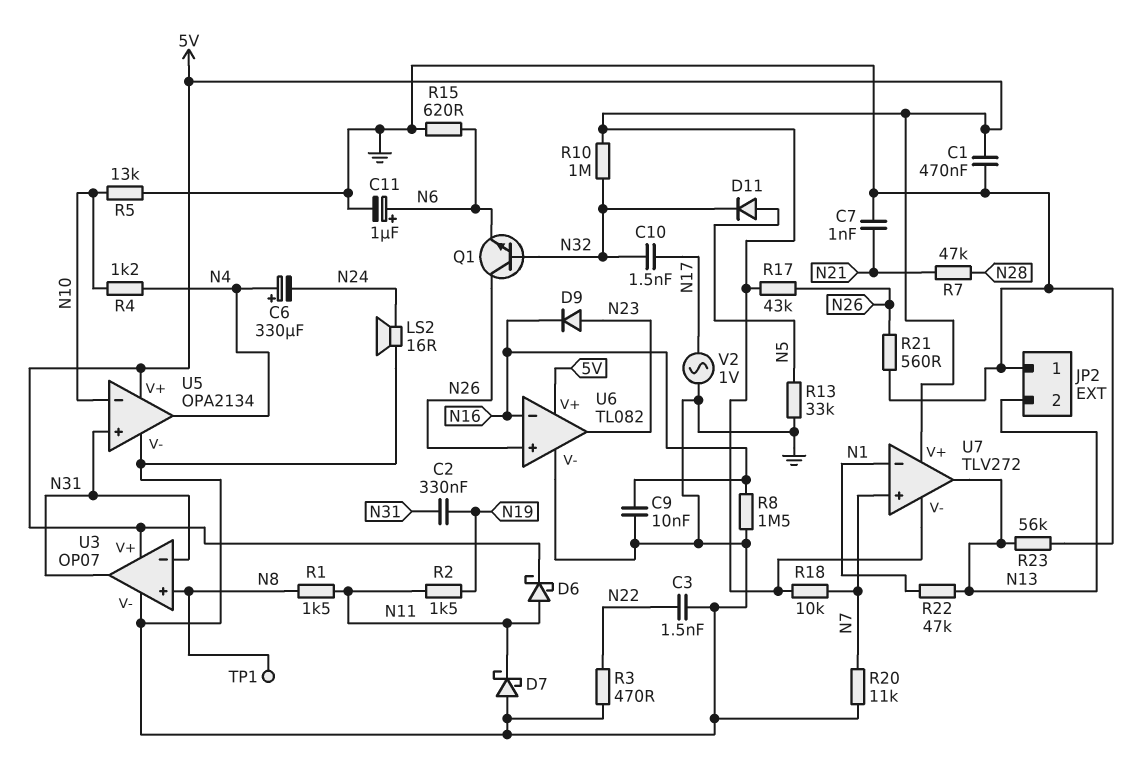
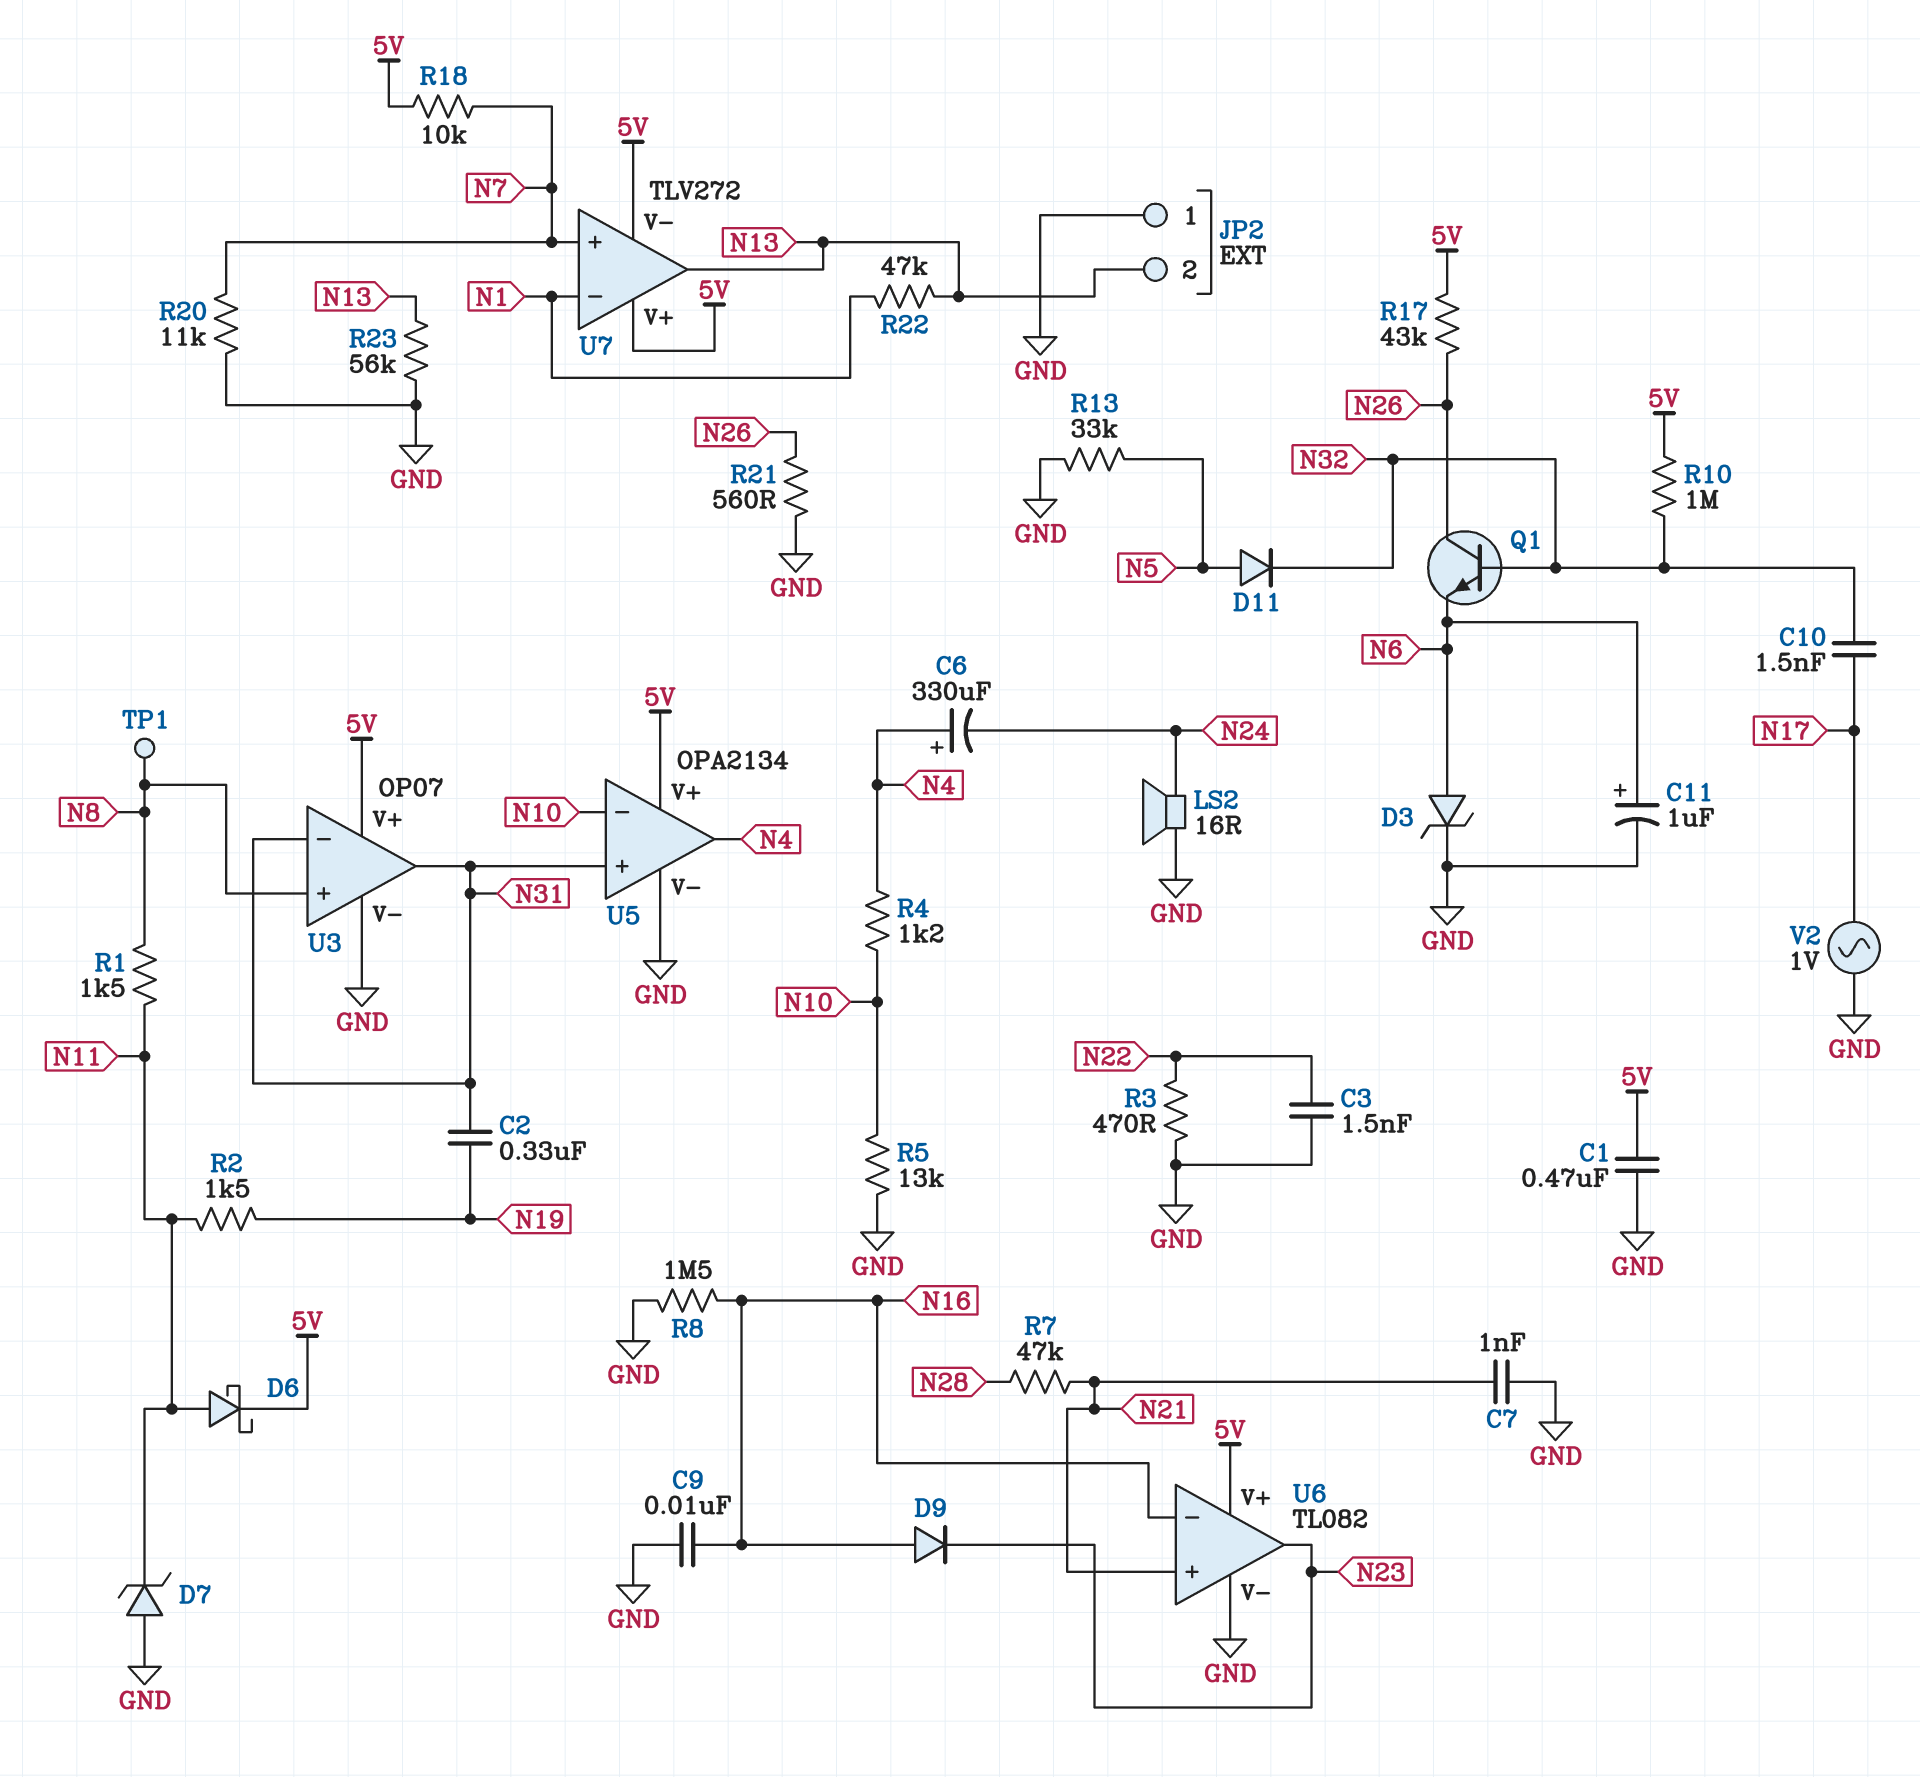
D3: none -> zener (A N6, K GND)
D7: schottky (A GND, K N11) -> zener (A GND, K N11)
D9: diode (A N23, K N16) -> diode (A N16, K N23)
R15: 620 (GND, N6) -> none
U6 pin in+: N26 -> N21

